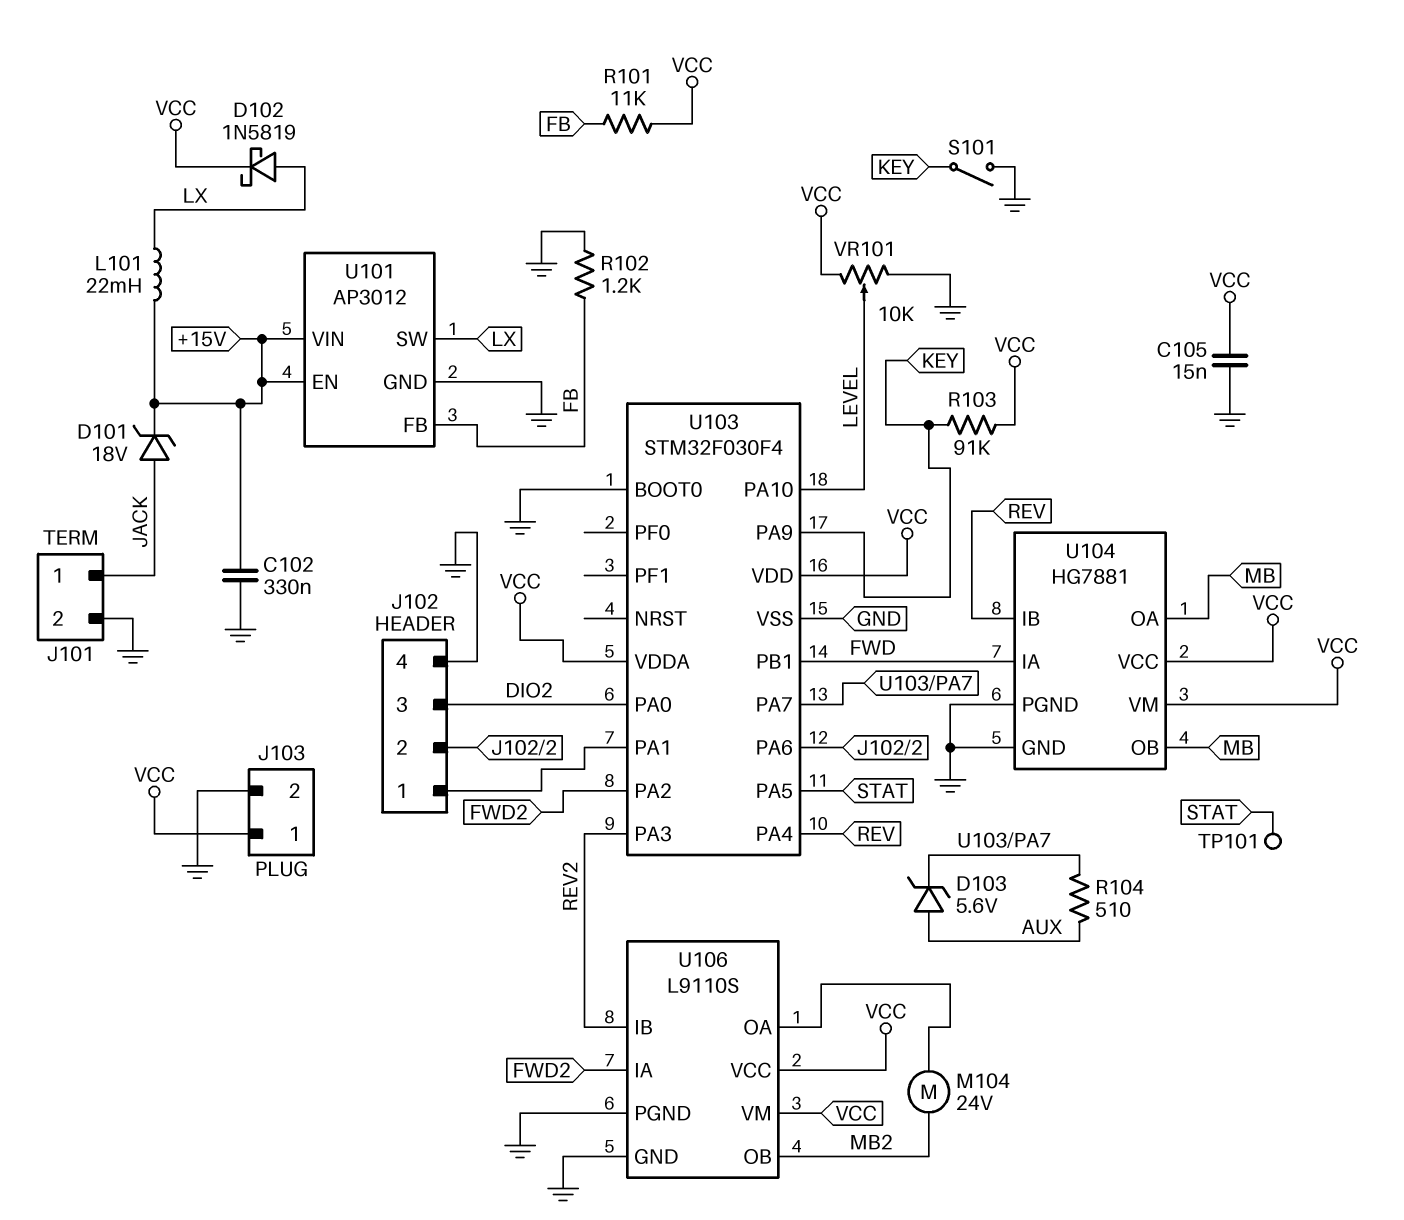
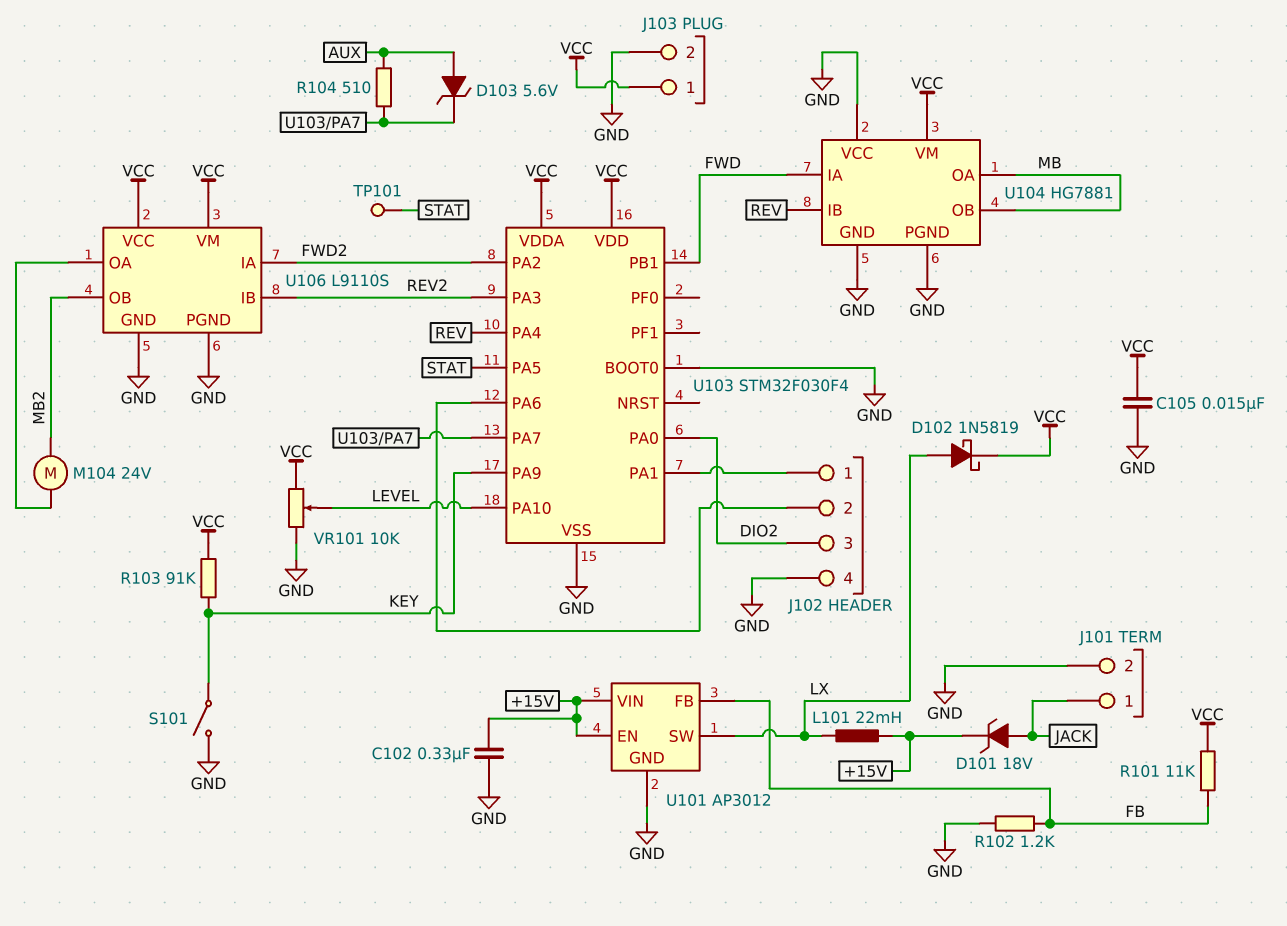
U104 pin VCC: VCC -> GND

